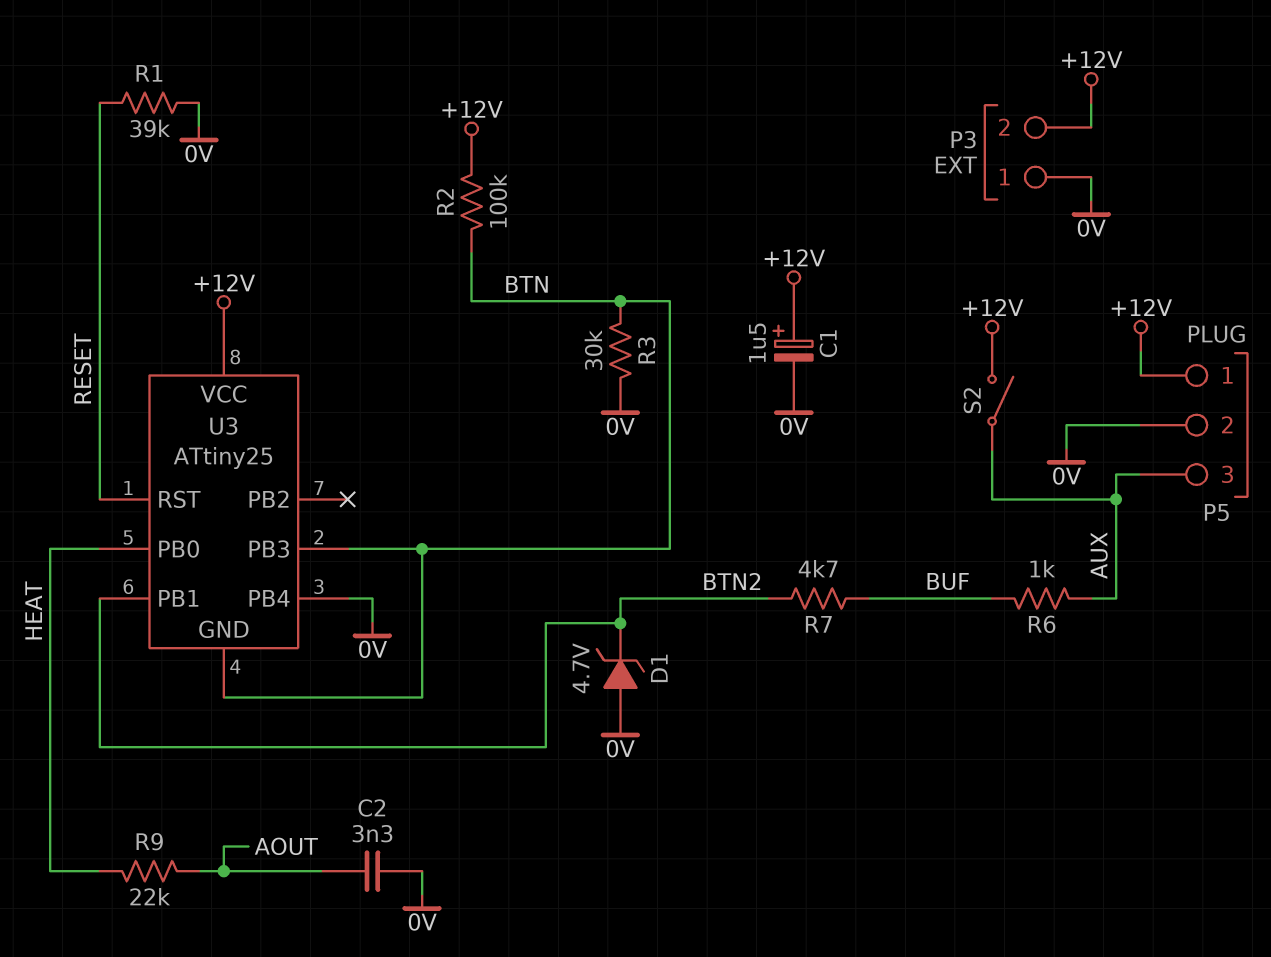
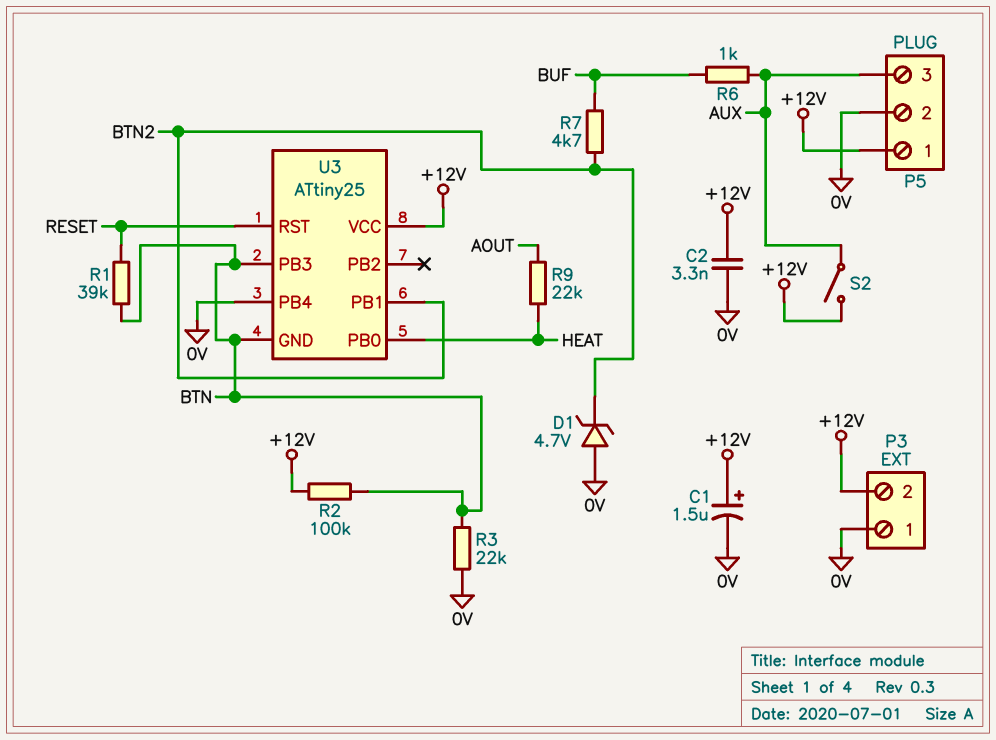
C2: 3.3nF (0V, AOUT) -> 3.3nF (+12V, 0V)
R1: 39k (0V, RESET) -> 39k (BTN, RESET)
R3: 30k (0V, BTN) -> 22k (0V, BTN)

